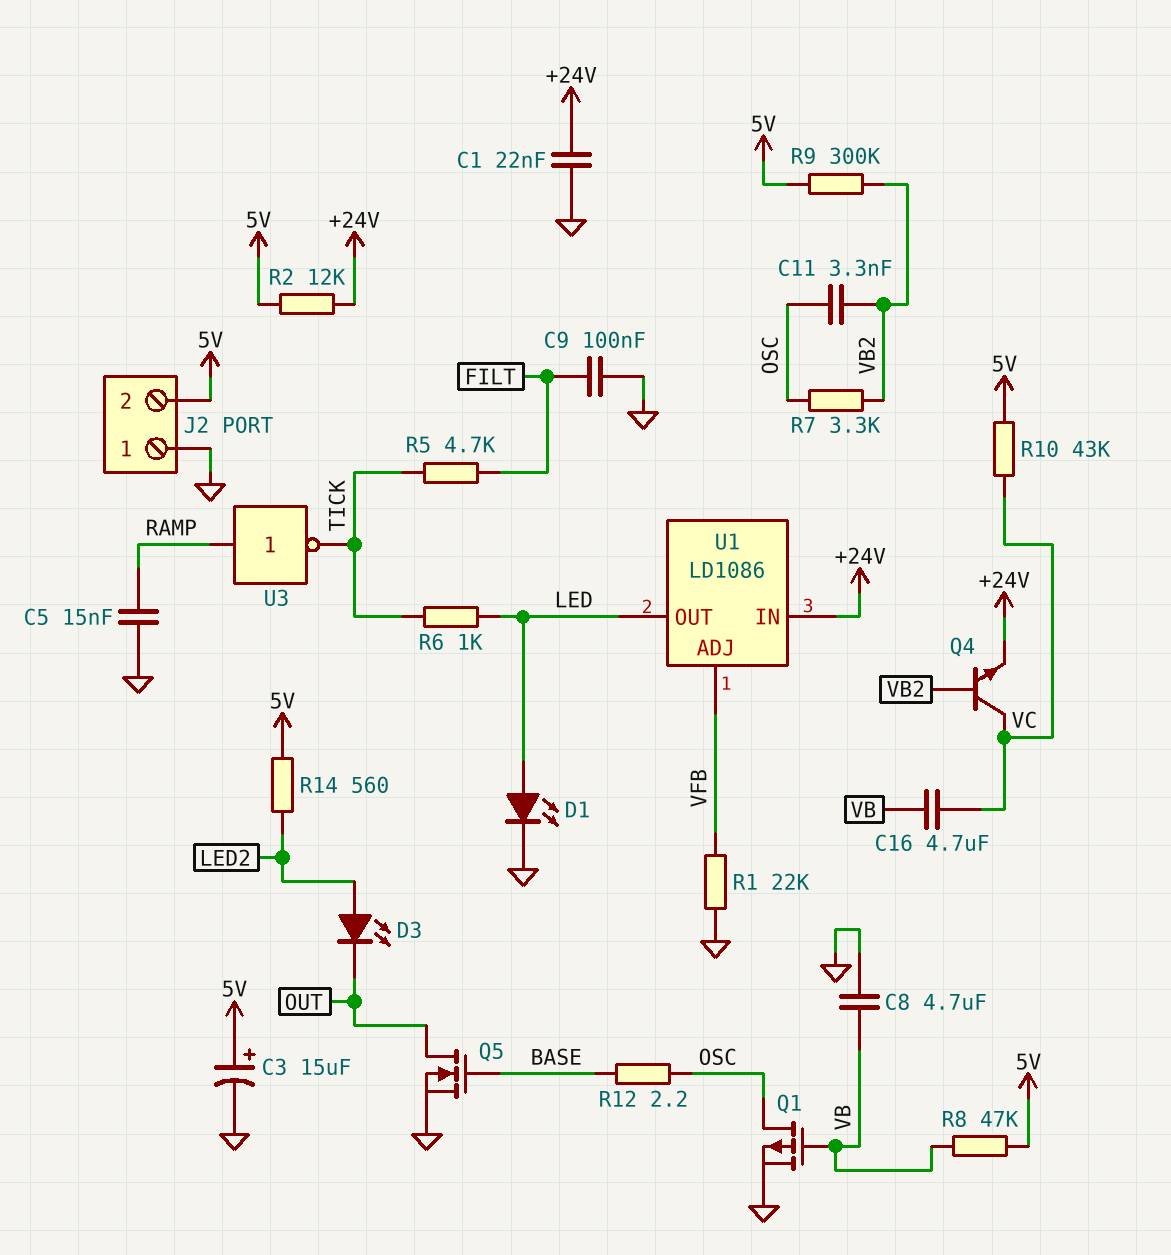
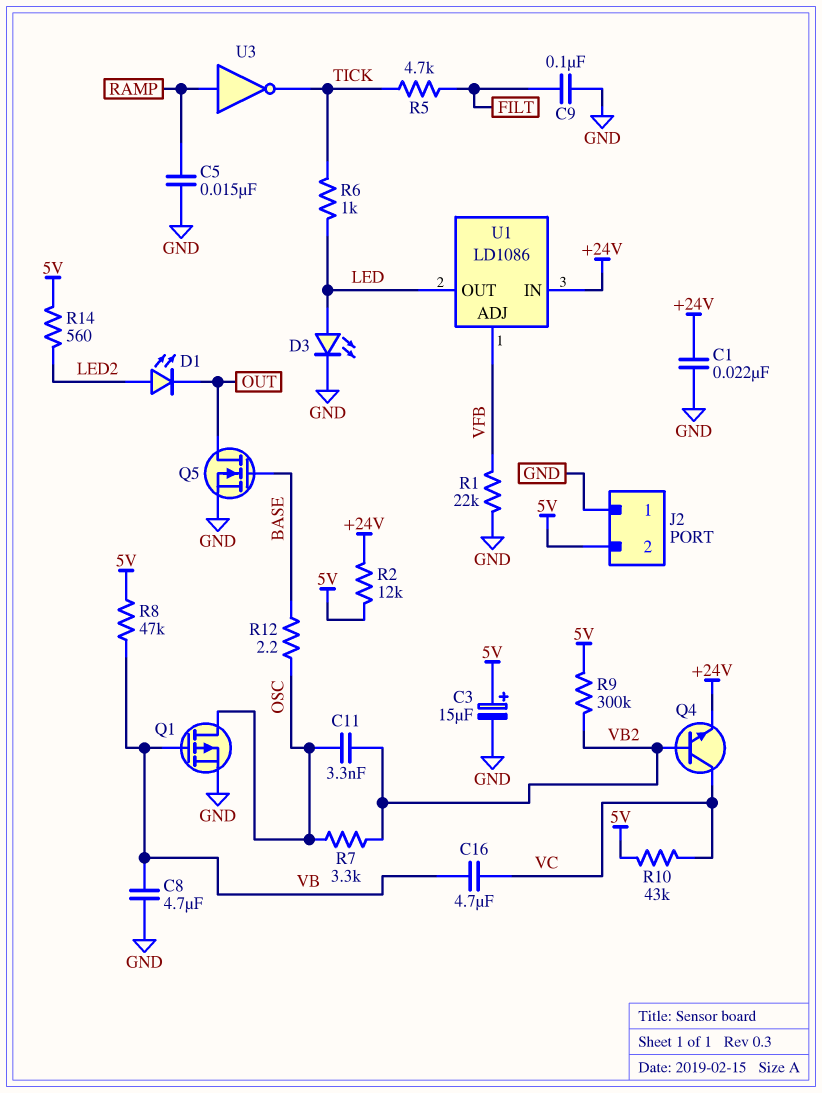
D1: LED (A LED, K GND) -> LED (A LED2, K OUT)
D3: LED (A LED2, K OUT) -> LED (A LED, K GND)

